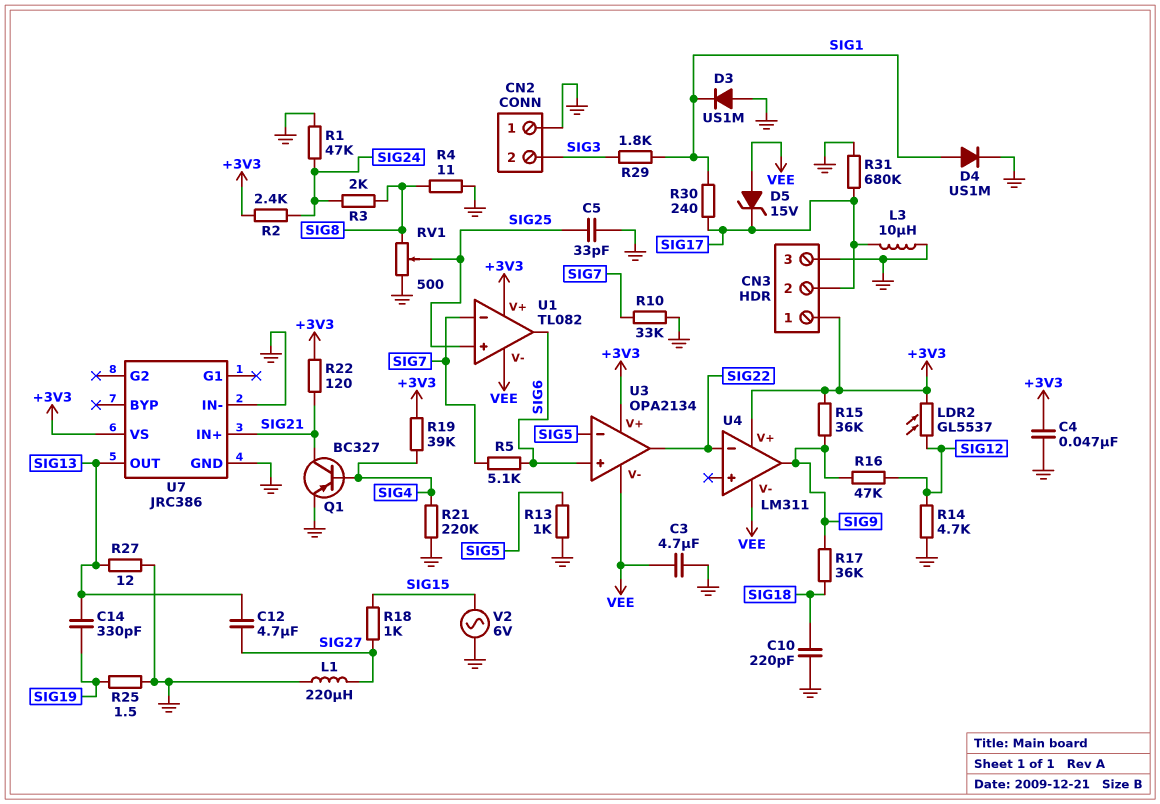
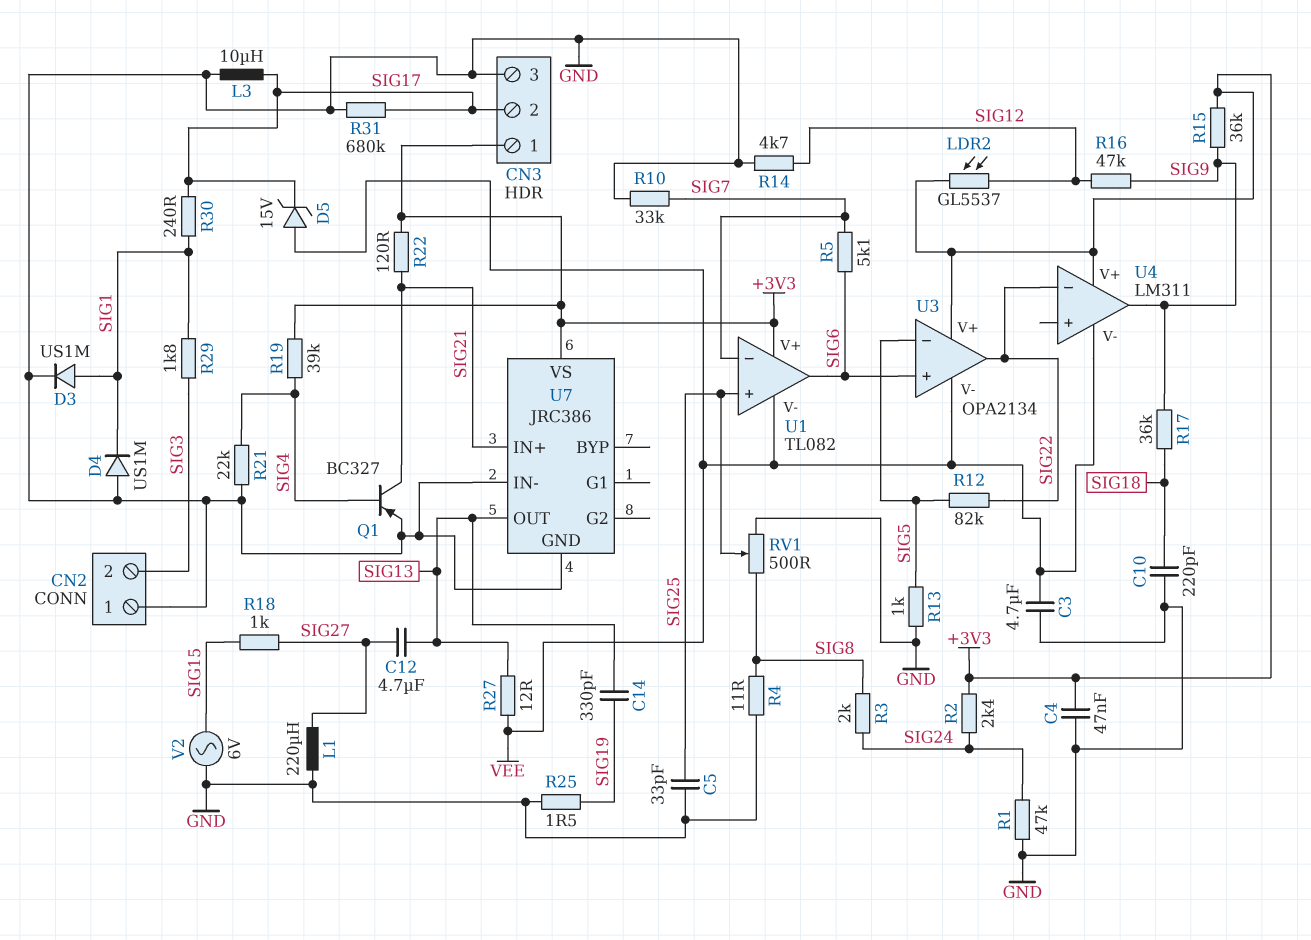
D3: diode US1M (A GND, K SIG1) -> diode US1M (A SIG1, K GND)
D4: diode US1M (A SIG1, K GND) -> diode US1M (A GND, K SIG1)
R12: none -> 82k (SIG5, SIG22)
R21: 220k (GND, SIG4) -> 22k (GND, SIG4)
R27: 12 (GND, SIG13) -> 12 (SIG13, VEE)

